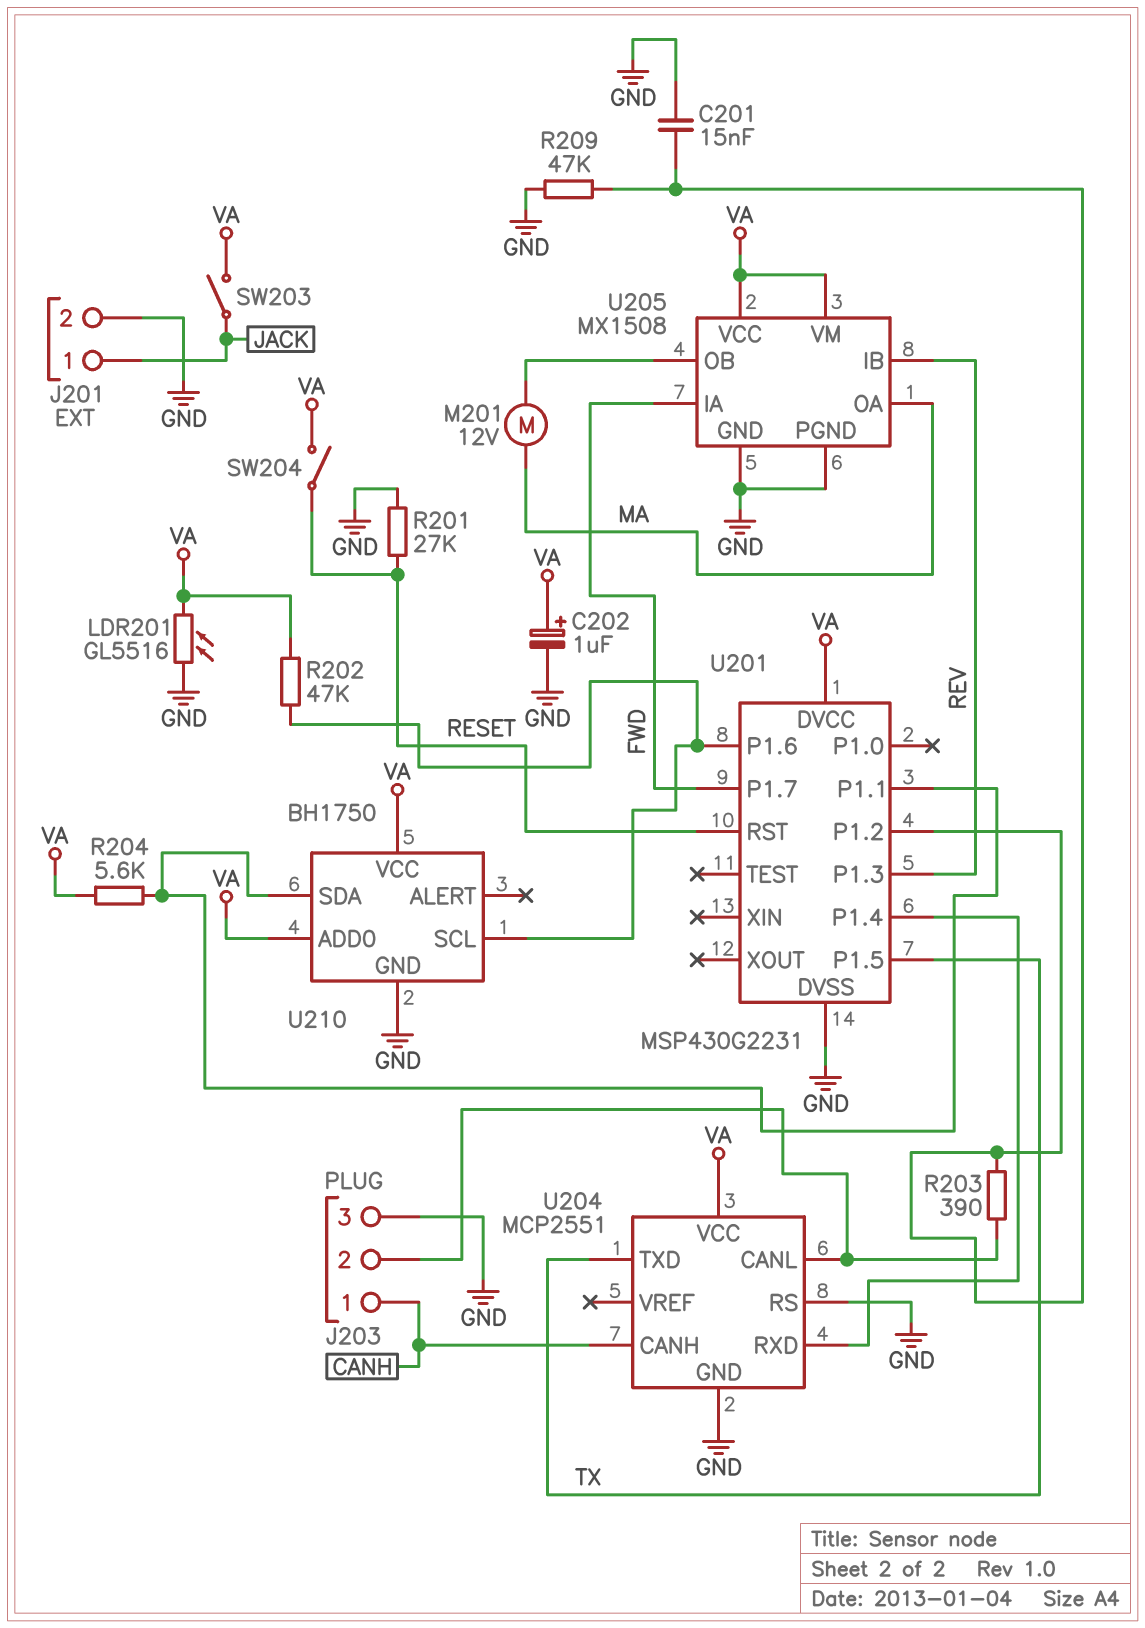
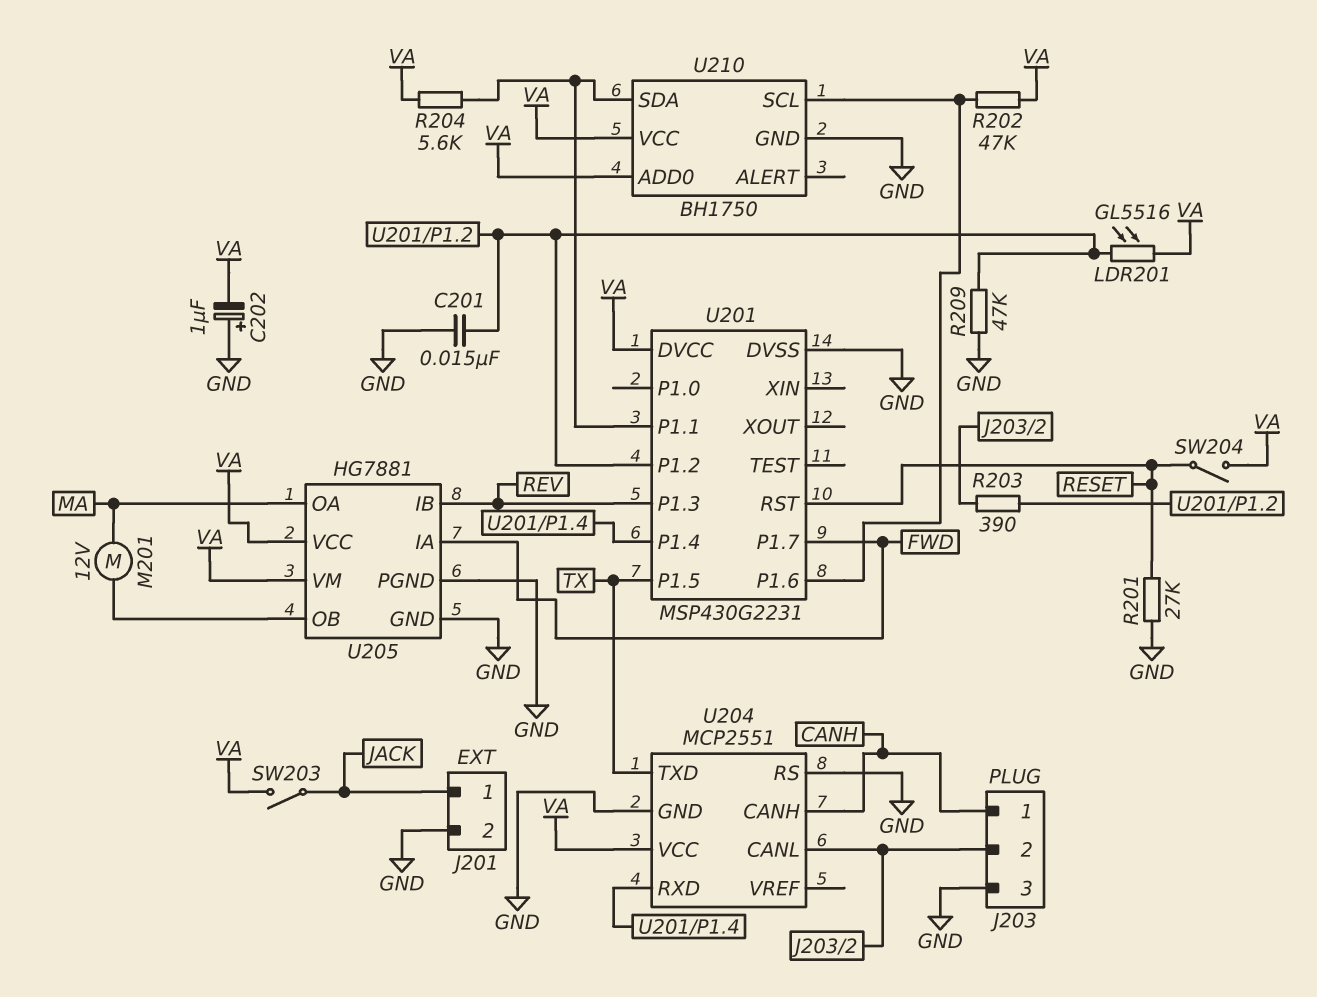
C202: 1uF (plus VA, minus GND) -> 1uF (plus GND, minus VA)
LDR201: GL5516 (GND, VA) -> GL5516 (U201/P1.2, VA)
U205: MX1508 -> HG7881

